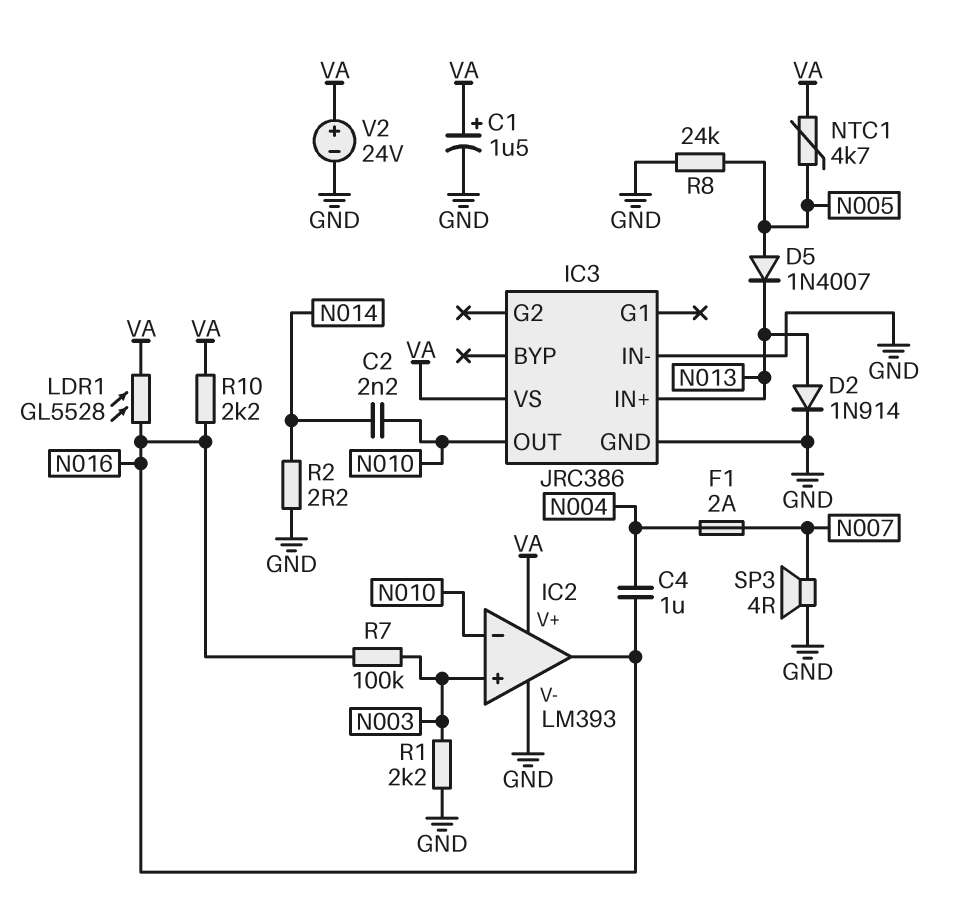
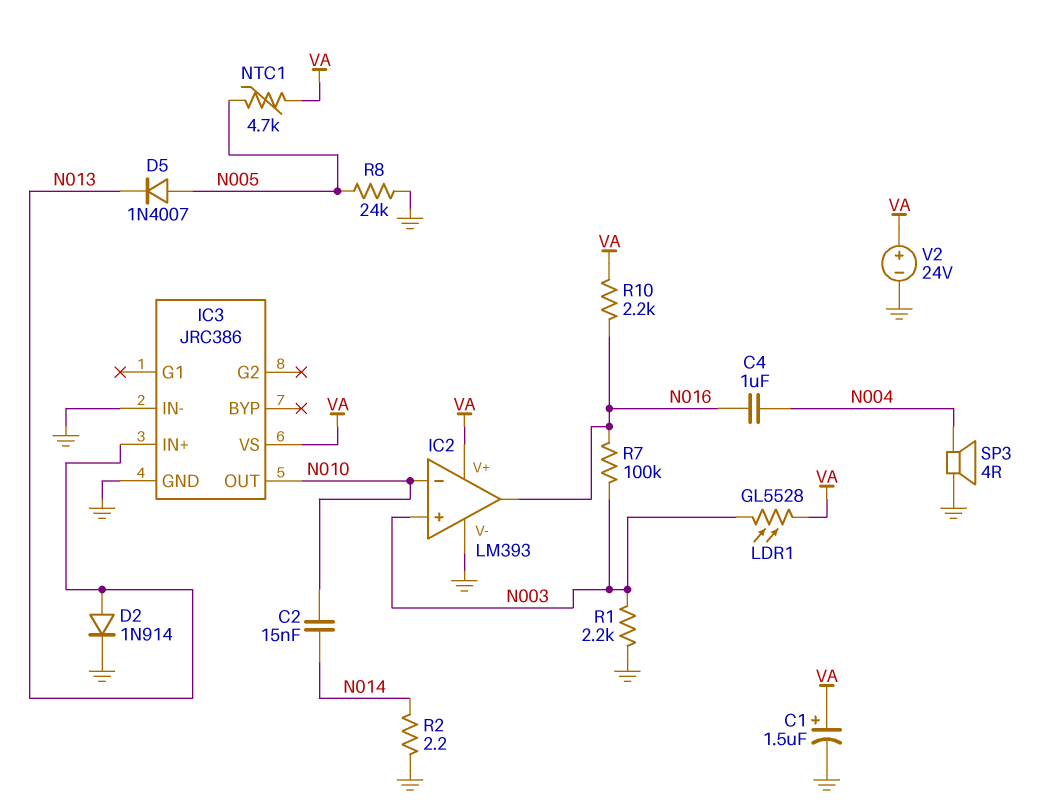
C2: 2.2nF (N010, N014) -> 15nF (N010, N014)
F1: 2A (N004, N007) -> none
LDR1: GL5528 (N016, VA) -> GL5528 (N003, VA)
SP3: speaker 4R (GND, N007) -> speaker 4R (GND, N004)

